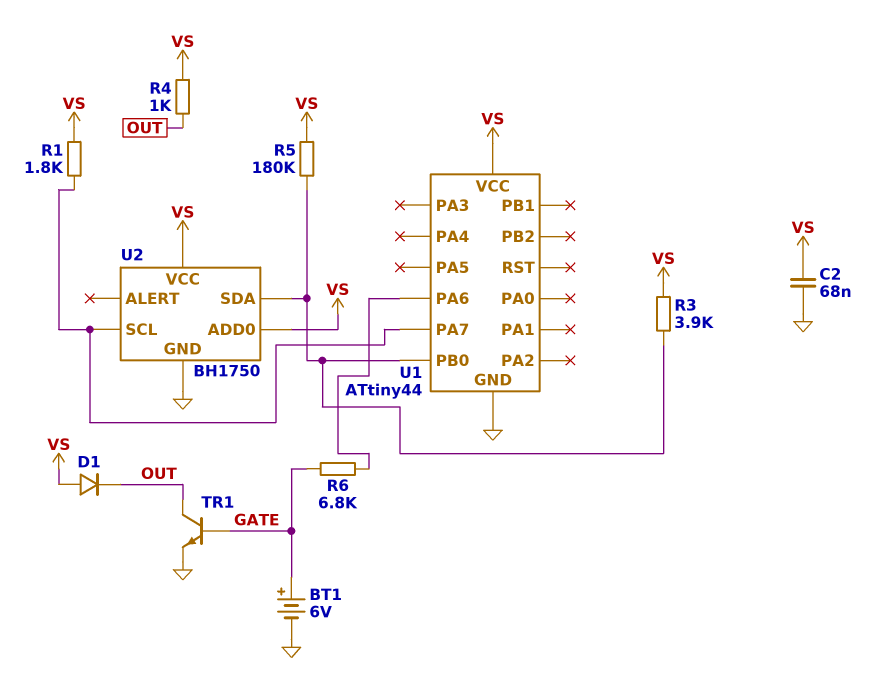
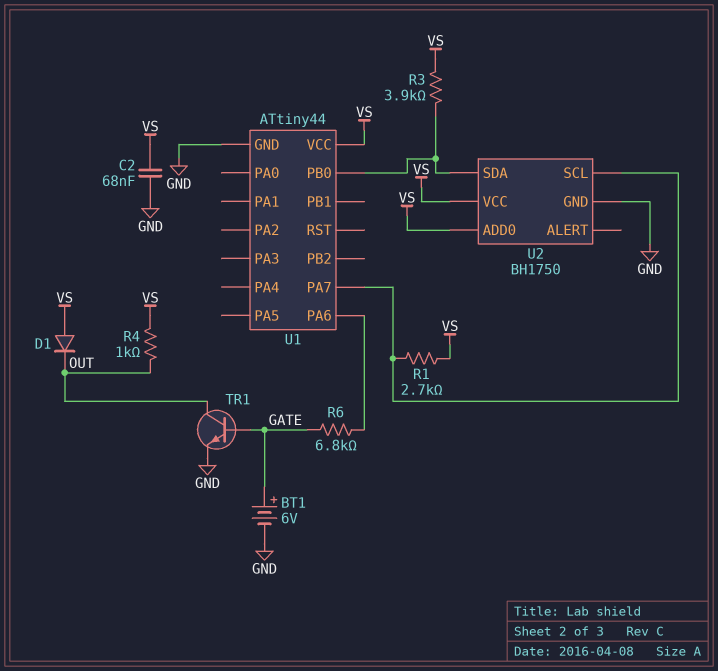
R1: 1.8k (U1/PA7, VS) -> 2.7k (U1/PA7, VS)
R5: 180k (U1/PB0, VS) -> none

